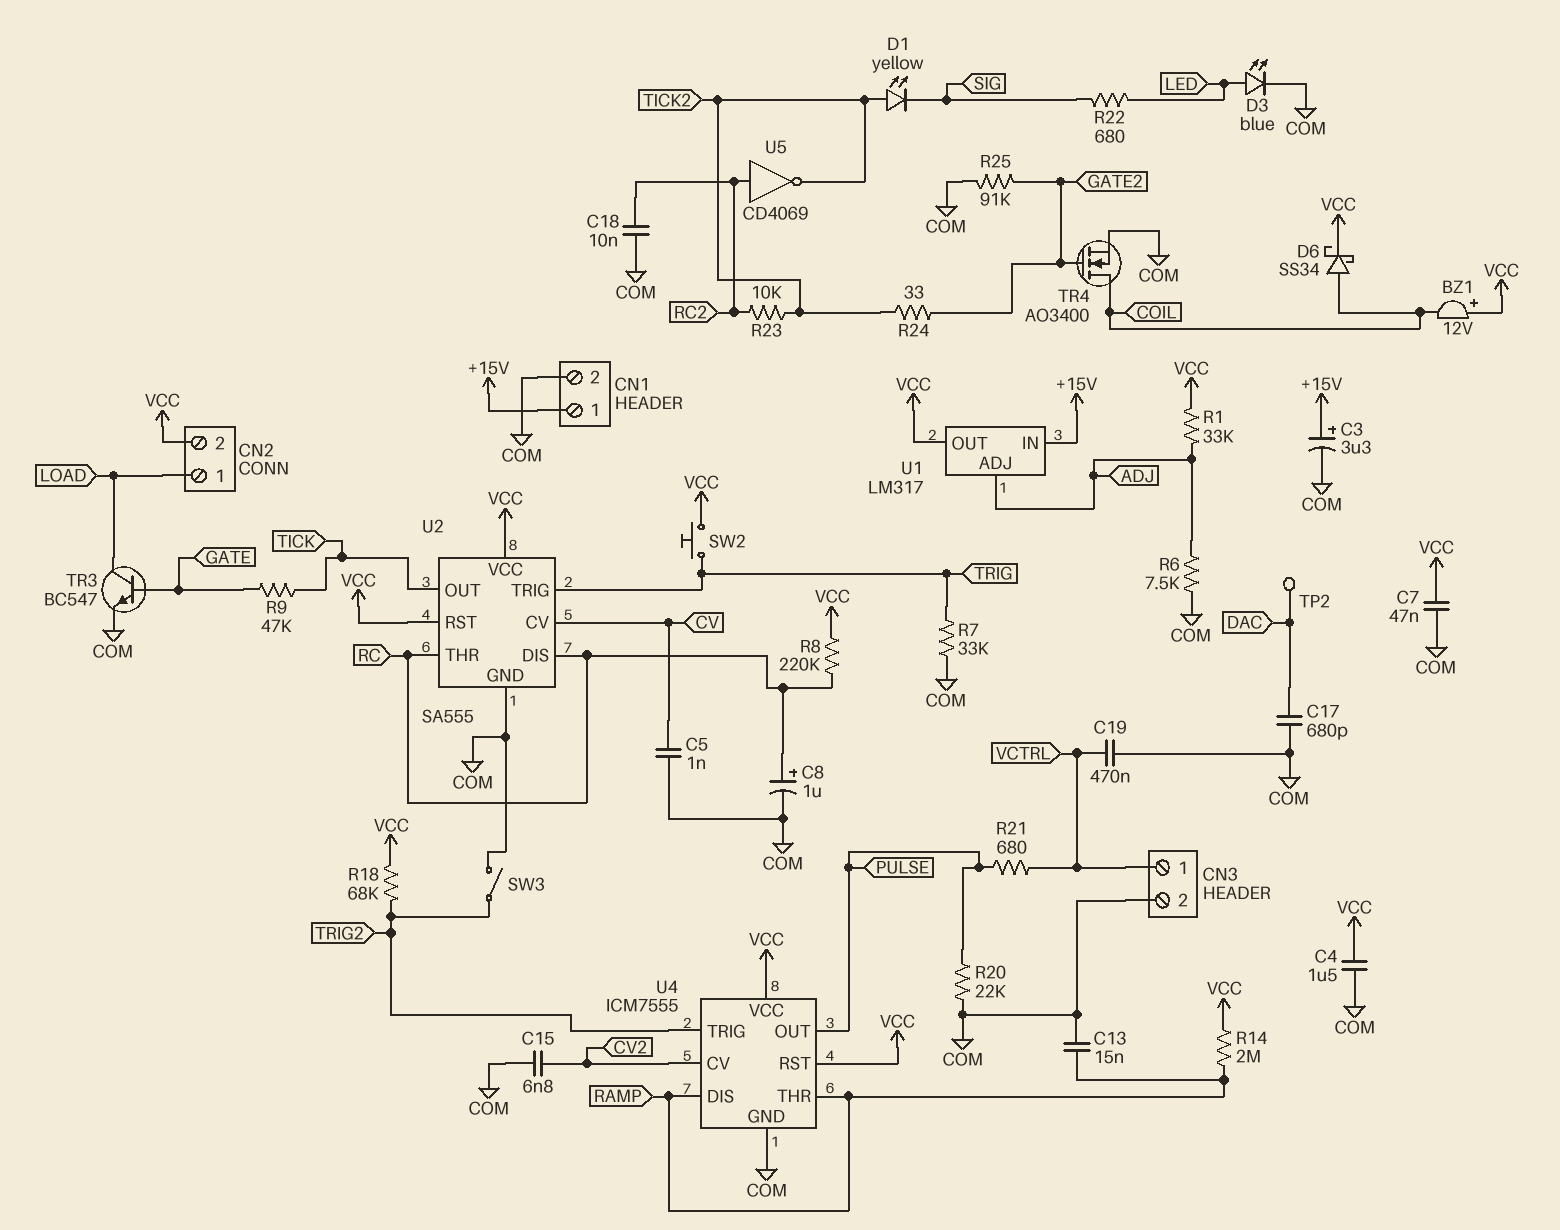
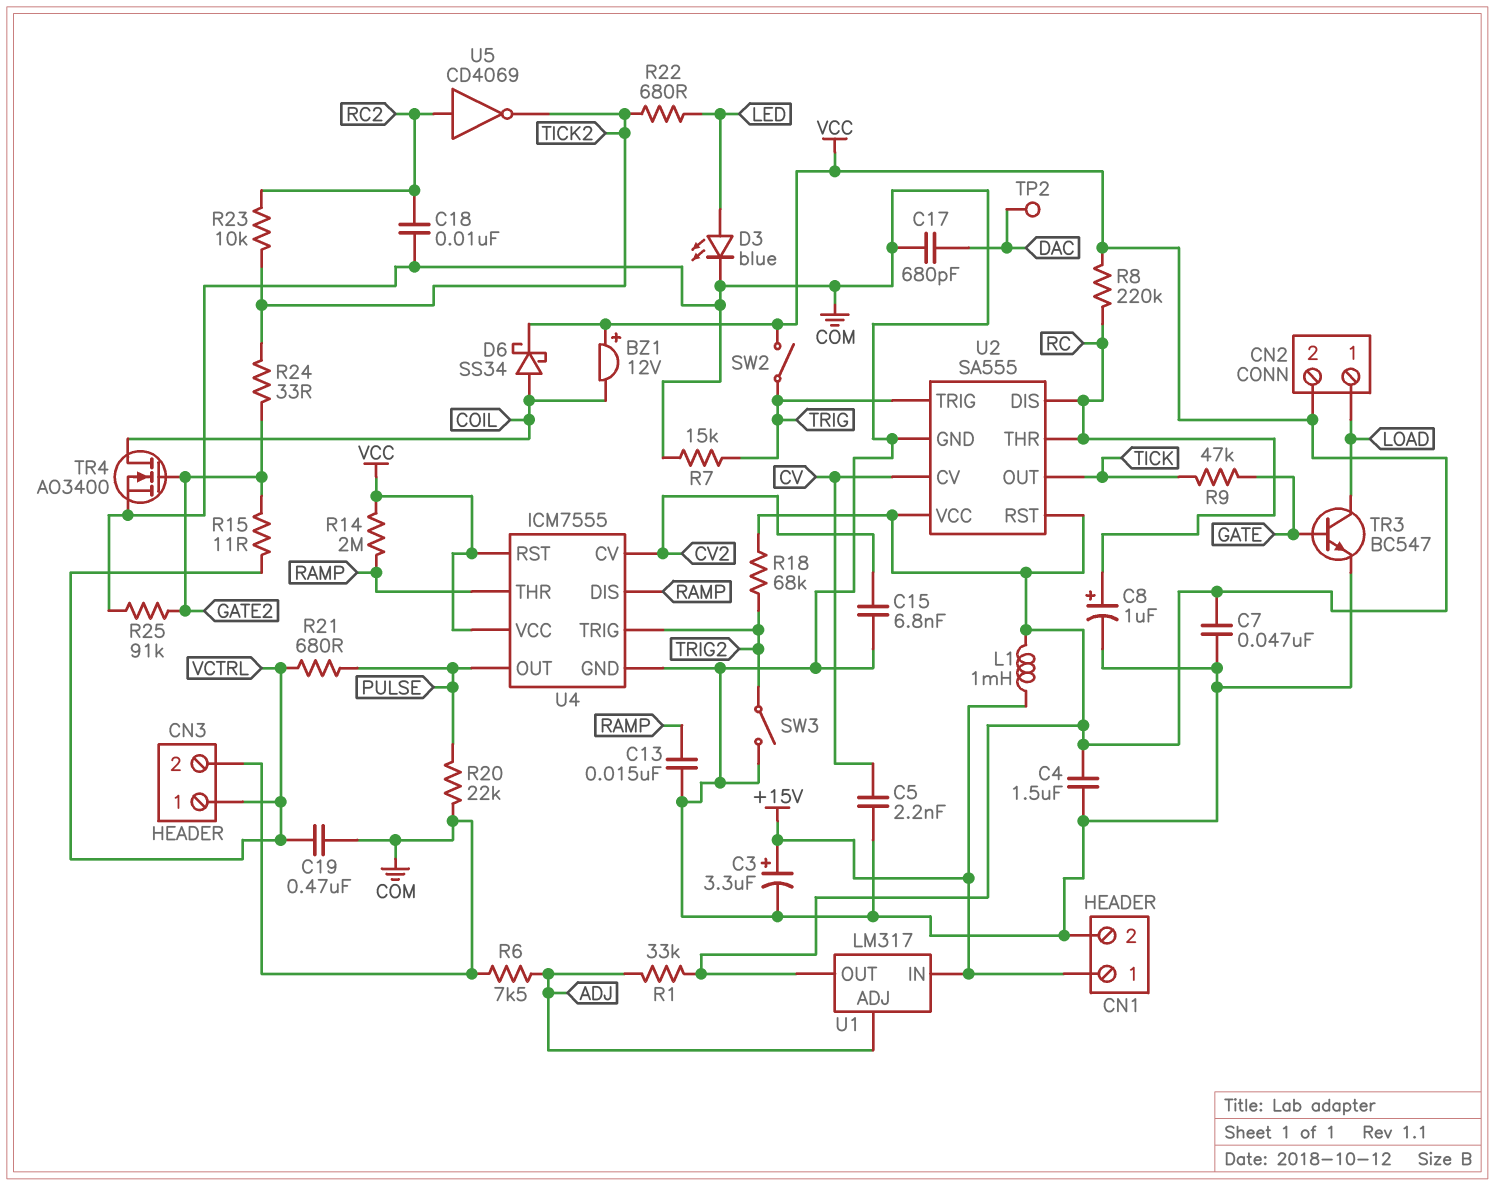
C5: 1nF (COM, CV) -> 2.2nF (COM, CV)
D1: LED yellow (A TICK2, K SIG) -> none
L1: none -> 1mH (+15V, VCC)
R7: 33k (COM, TRIG) -> 15k (COM, TRIG)
R15: none -> 11 (GATE2, VCTRL)
R22: 680 (LED, SIG) -> 680 (LED, TICK2)
SW2: button (TRIG, VCC) -> switch (TRIG, VCC)

